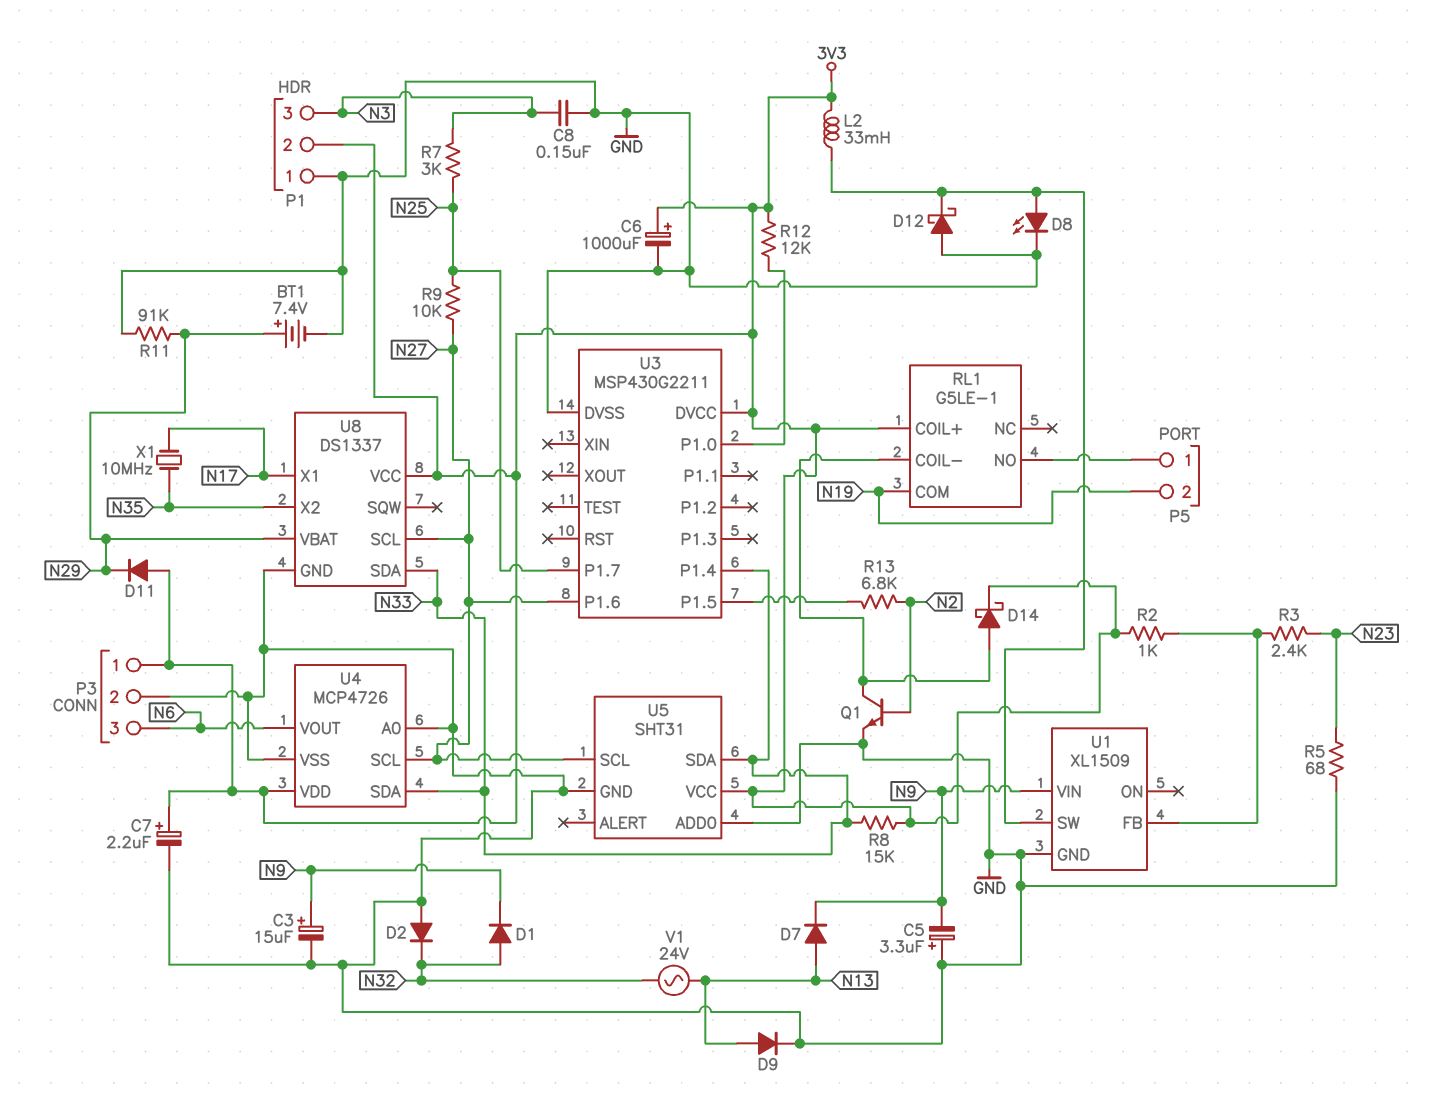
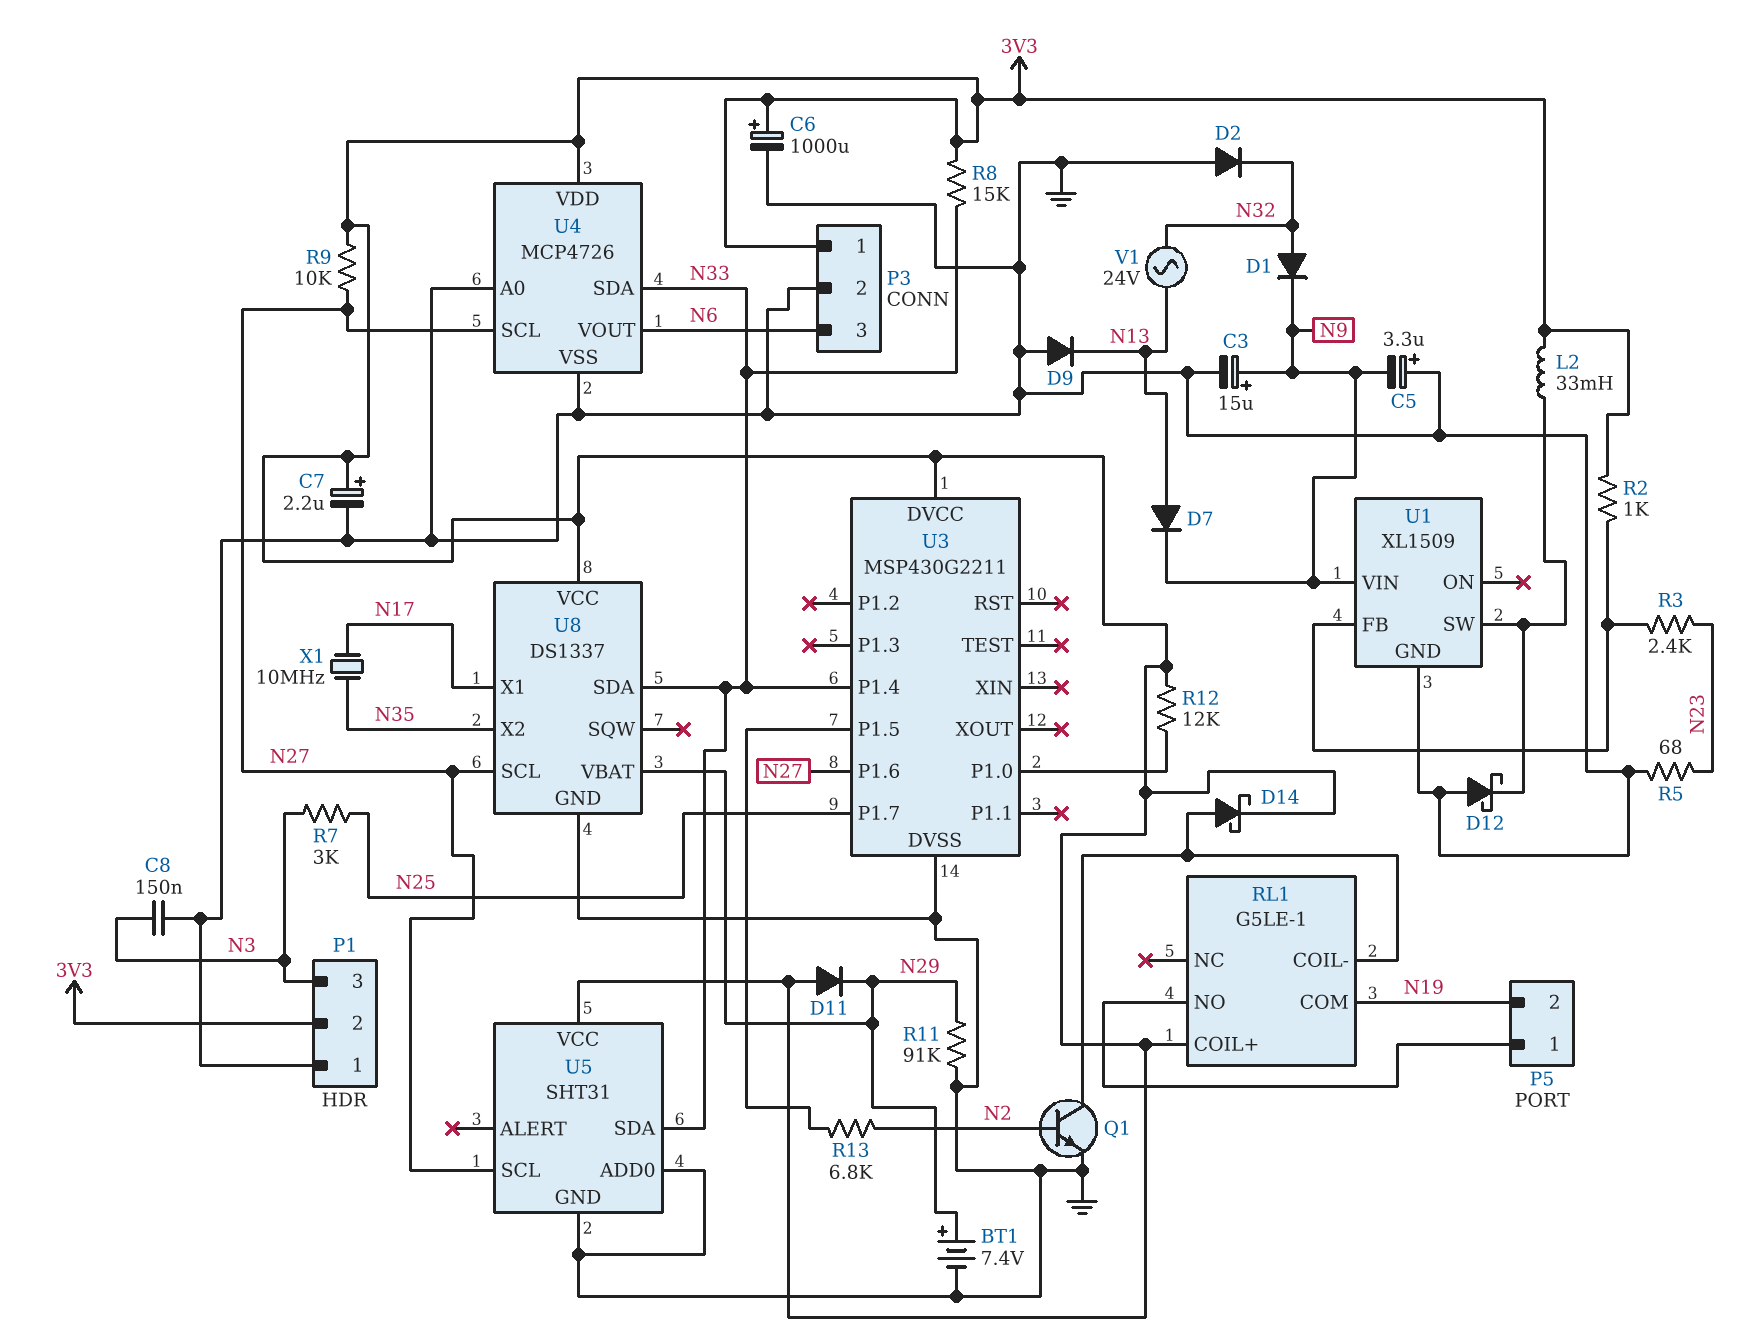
D8: LED (A U1/SW, K GND) -> none
D9: diode (A N13, K GND) -> diode (A GND, K N13)
R9: 10k (N25, N27) -> 10k (3V3, N27)

